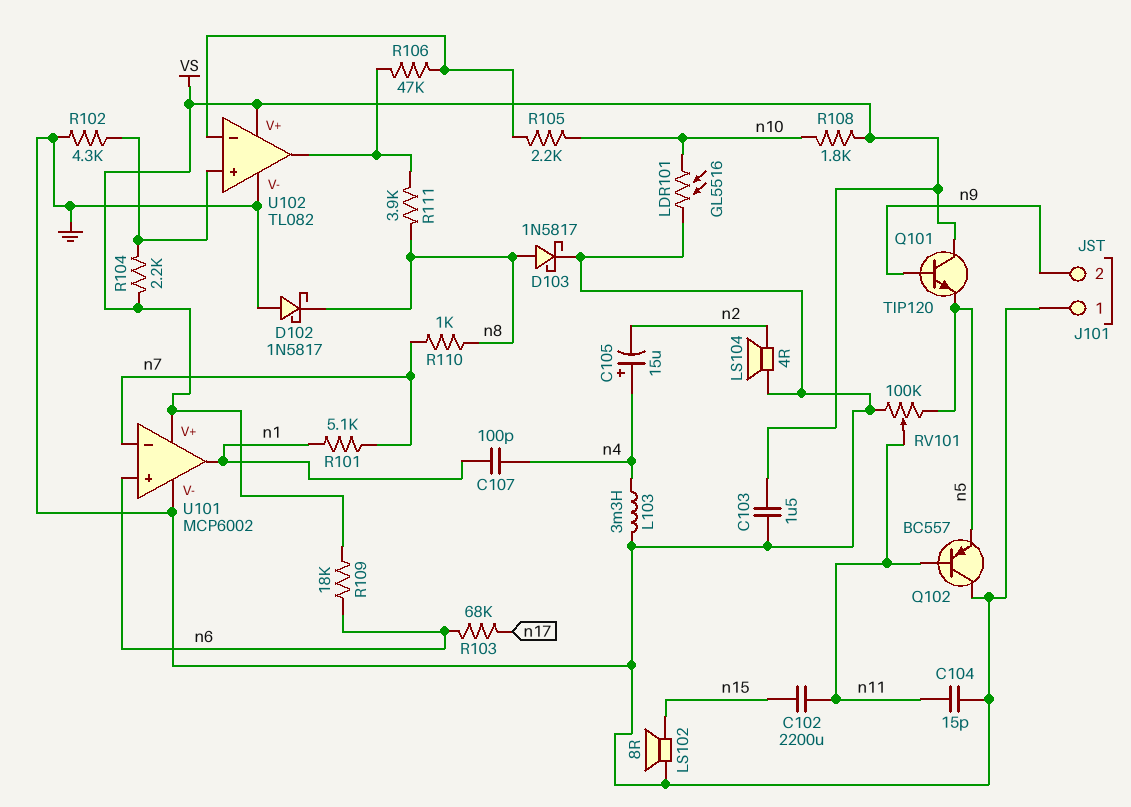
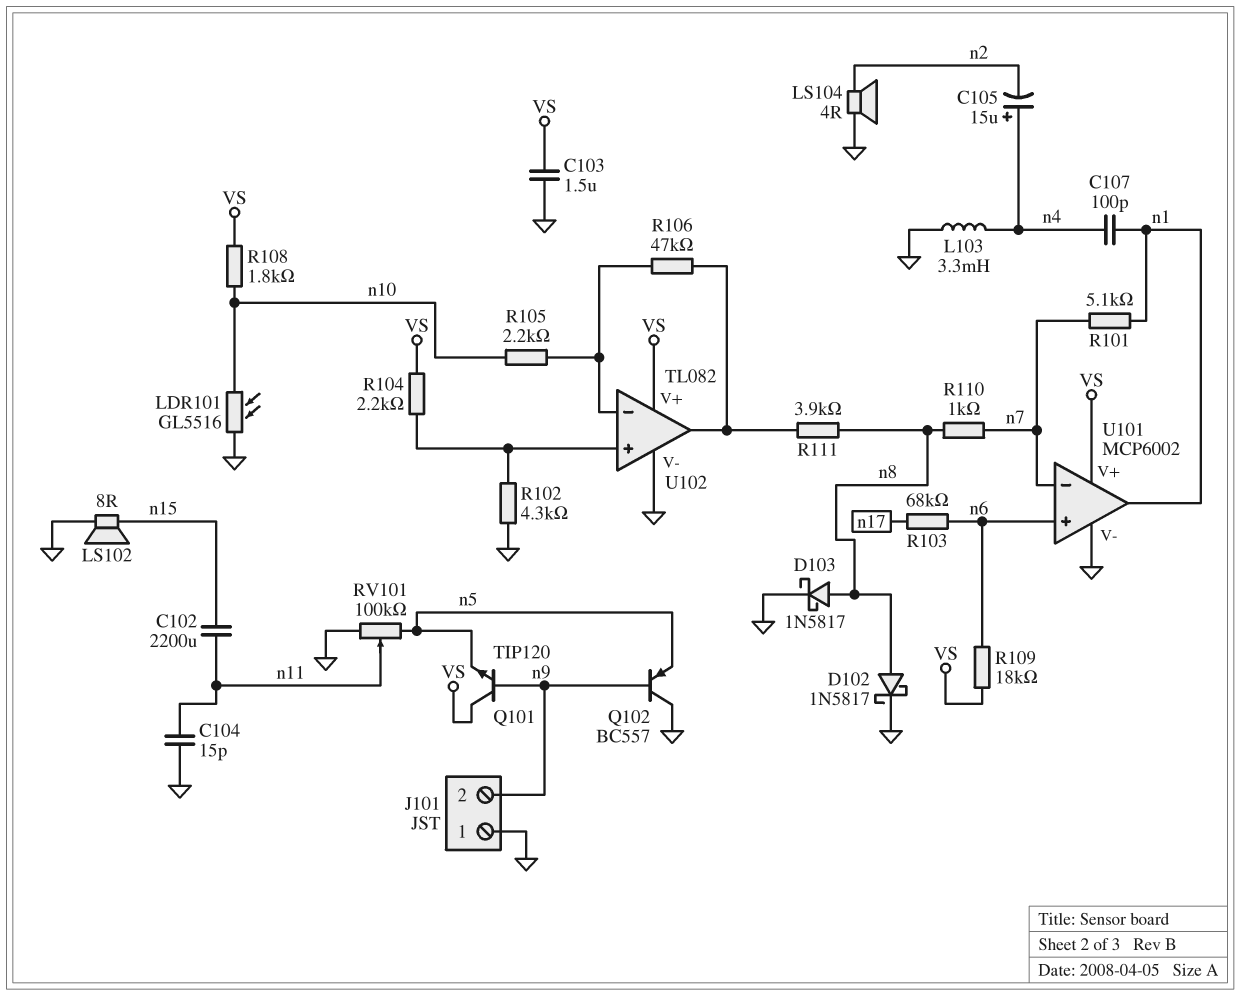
D102: schottky 1N5817 (A GND, K n8) -> schottky 1N5817 (A n8, K GND)
Q102: PNP BC557 (B n11, C GND, E n5) -> PNP BC557 (B n9, C GND, E n5)

